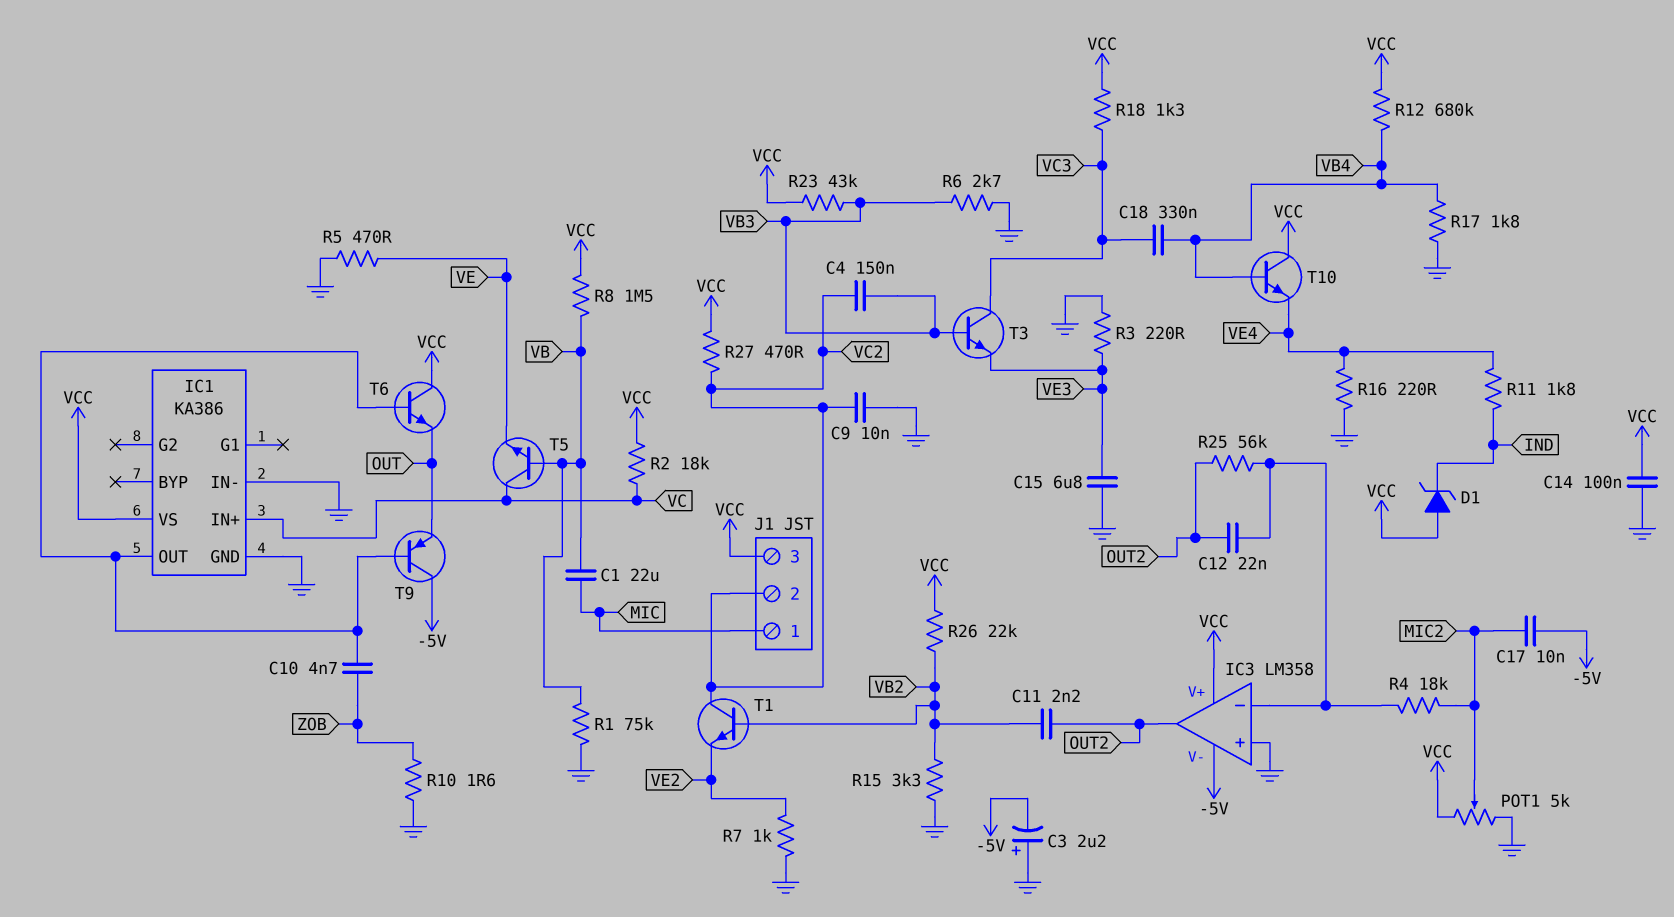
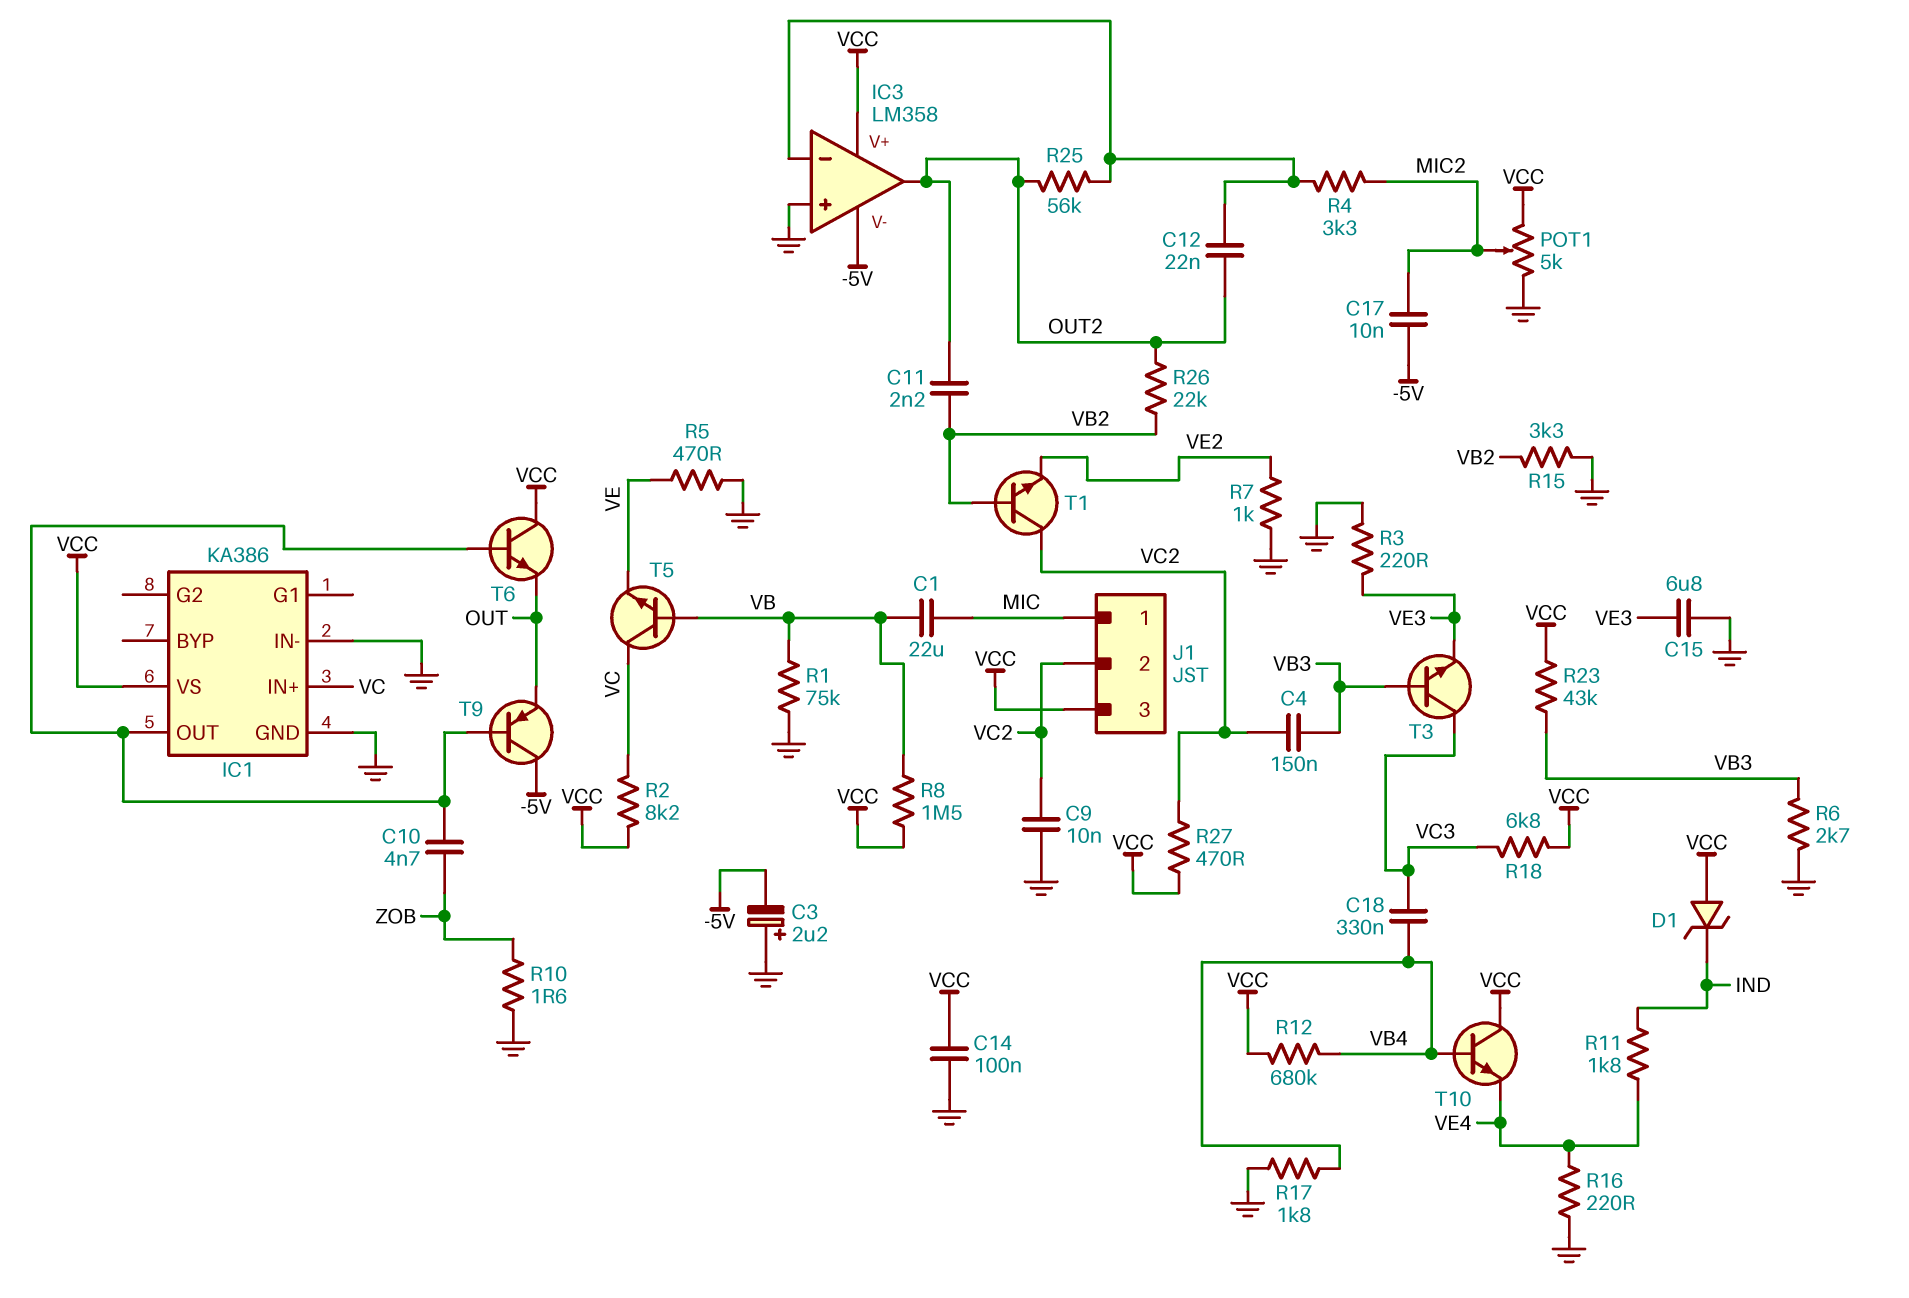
R2: 18k (VC, VCC) -> 8.2k (VC, VCC)
R4: 18k (IC3/in-, MIC2) -> 3.3k (IC3/in-, MIC2)
R18: 1.3k (VC3, VCC) -> 6.8k (VC3, VCC)
R26: 22k (VB2, VCC) -> 22k (OUT2, VB2)

